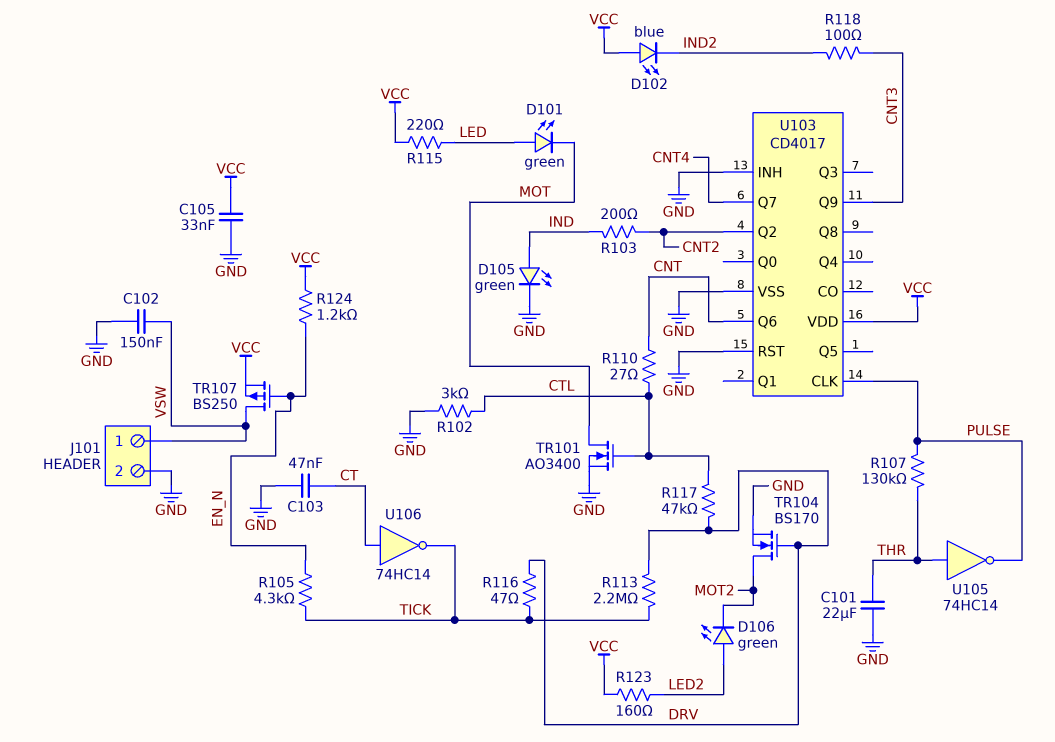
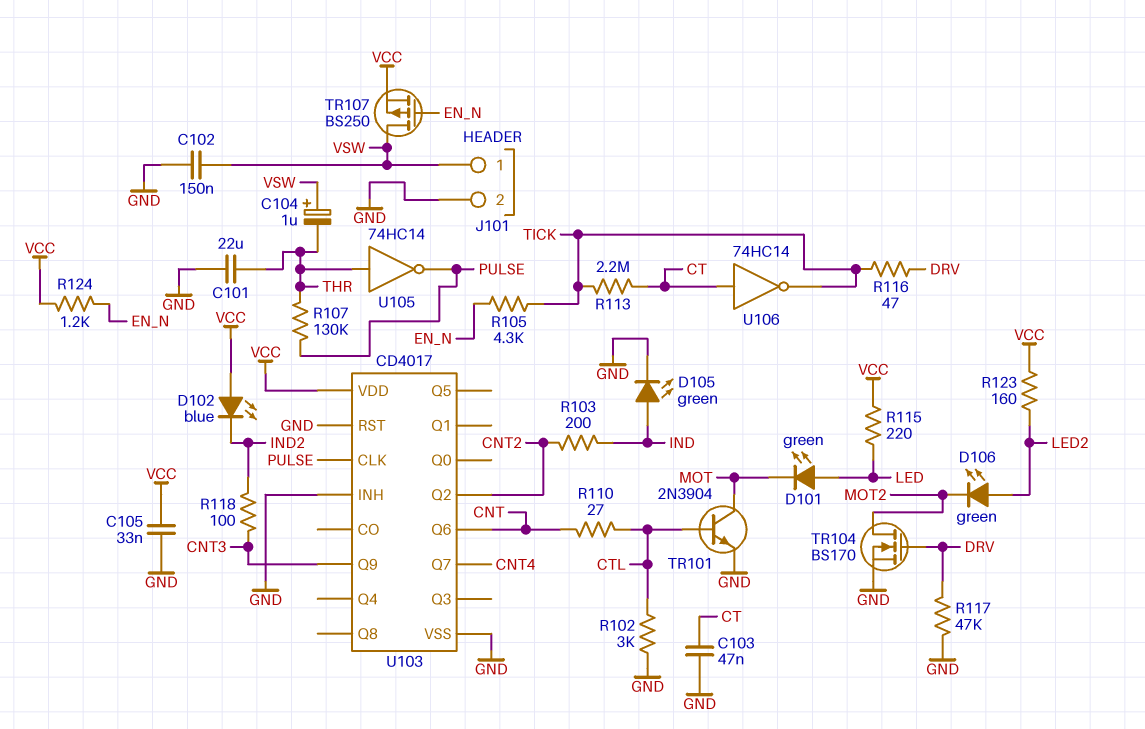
C104: none -> 1uF (plus VSW, minus THR)
R113: 2.2M (DRV, TICK) -> 2.2M (CT, TICK)
R117: 47k (CTL, DRV) -> 47k (DRV, GND)
TR101: NMOS AO3400 (G CTL, D MOT, S GND) -> NPN 2N3904 (B CTL, C MOT, E GND)

